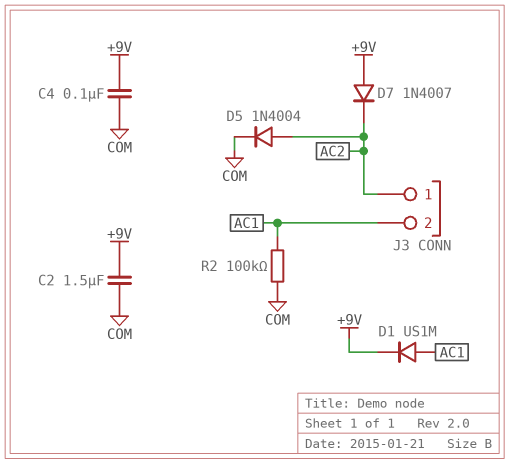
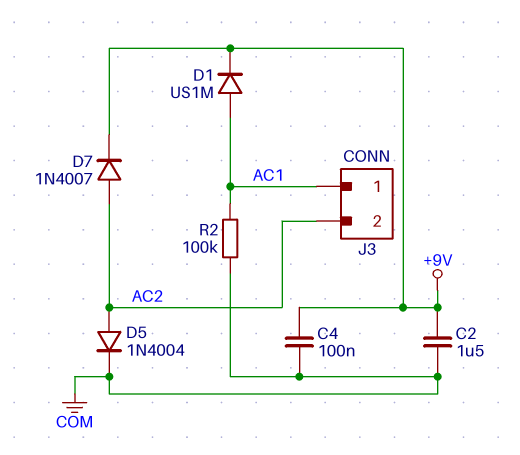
D7: diode 1N4007 (A +9V, K AC2) -> diode 1N4007 (A AC2, K +9V)
J3 pin 1: AC2 -> AC1
J3 pin 2: AC1 -> AC2

